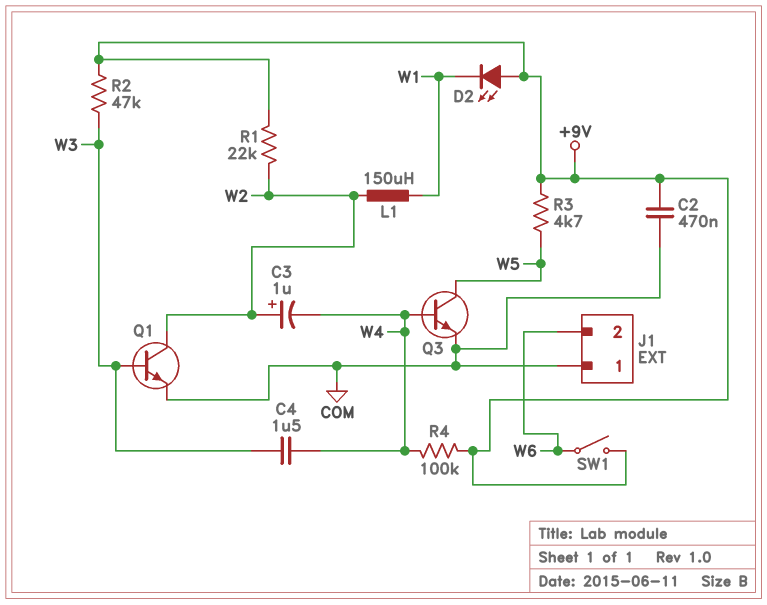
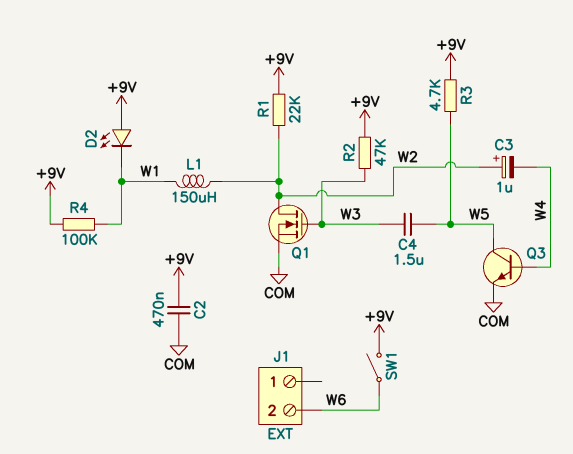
C4: 1.5uF (W3, W4) -> 1.5uF (W3, W5)
J1 pin 1: COM -> none
Q1: NPN (B W3, C W2, E COM) -> NMOS (G W3, D W2, S COM)
R4: 100k (+9V, W4) -> 100k (+9V, W1)

